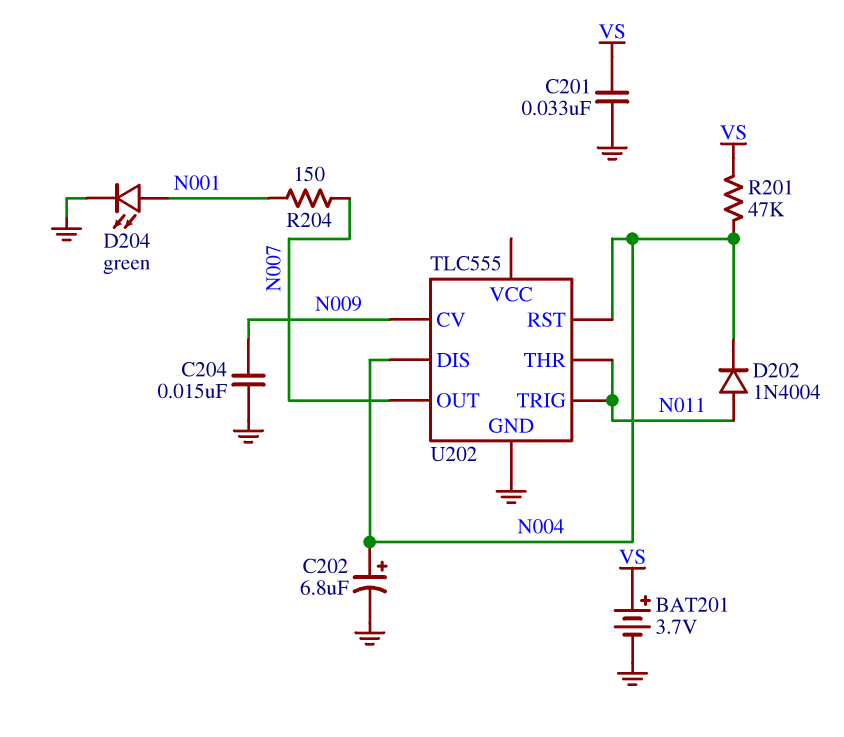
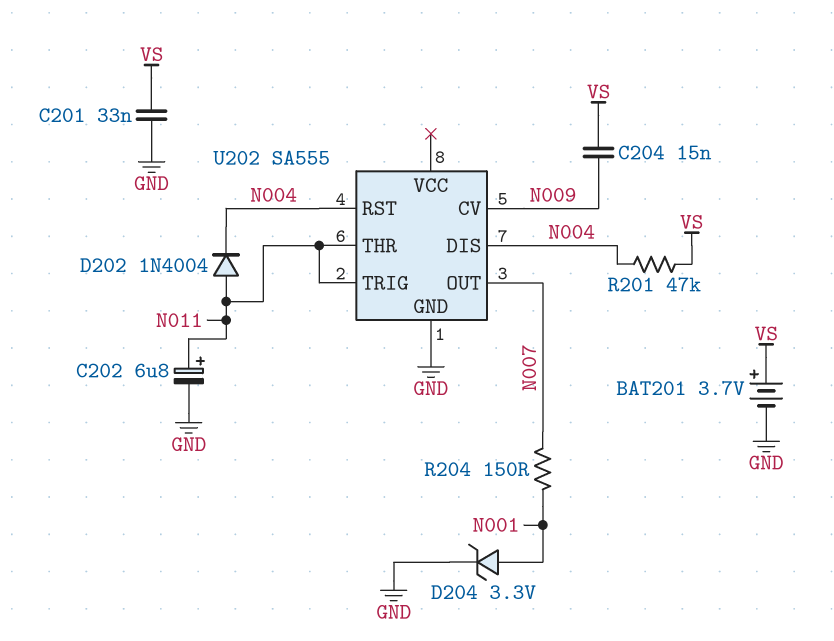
C202: 6.8uF (plus N004, minus GND) -> 6.8uF (plus N011, minus GND)
C204: 15nF (GND, N009) -> 15nF (N009, VS)
D204: LED green (A N001, K GND) -> zener 3.3V (A N001, K GND)
U202: TLC555 -> SA555

